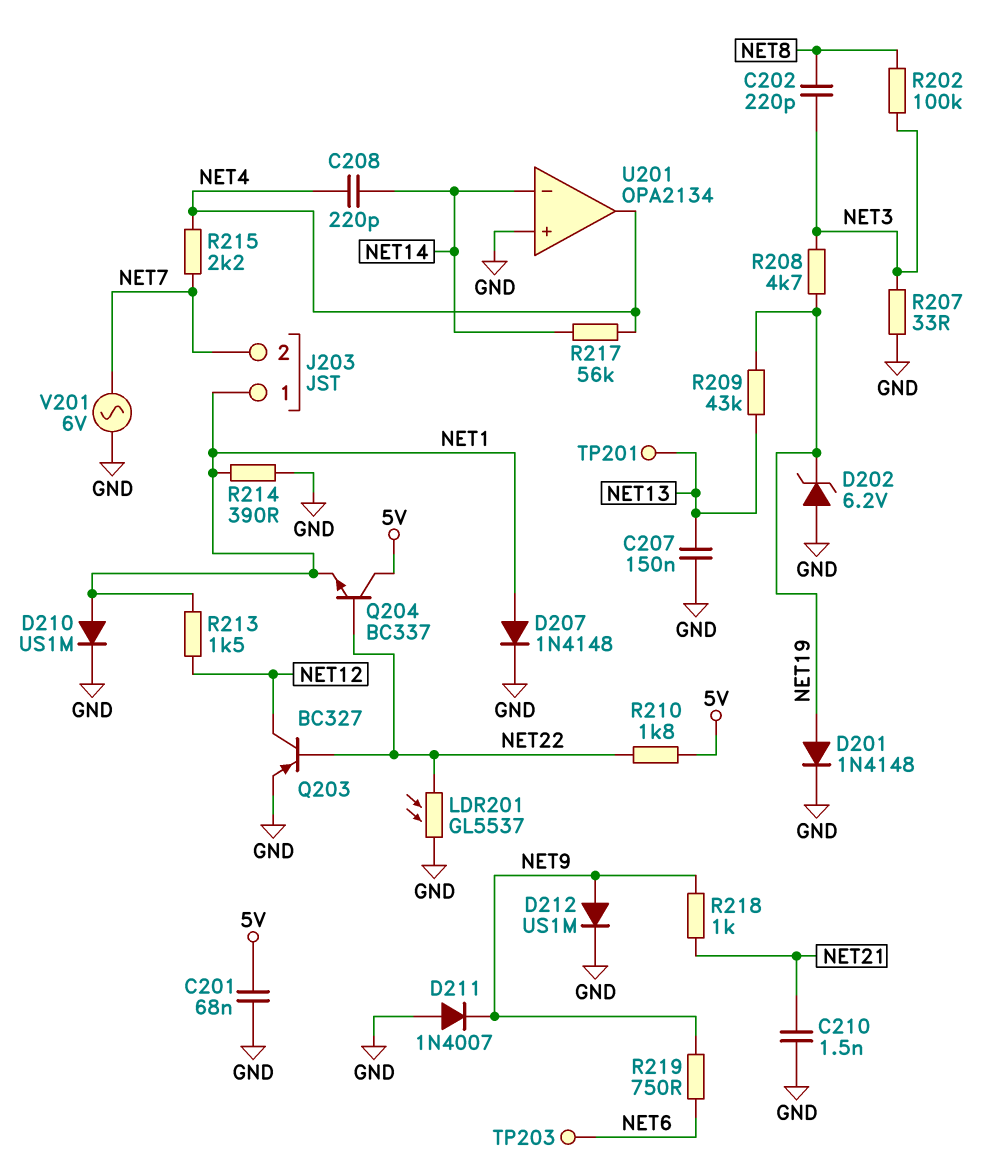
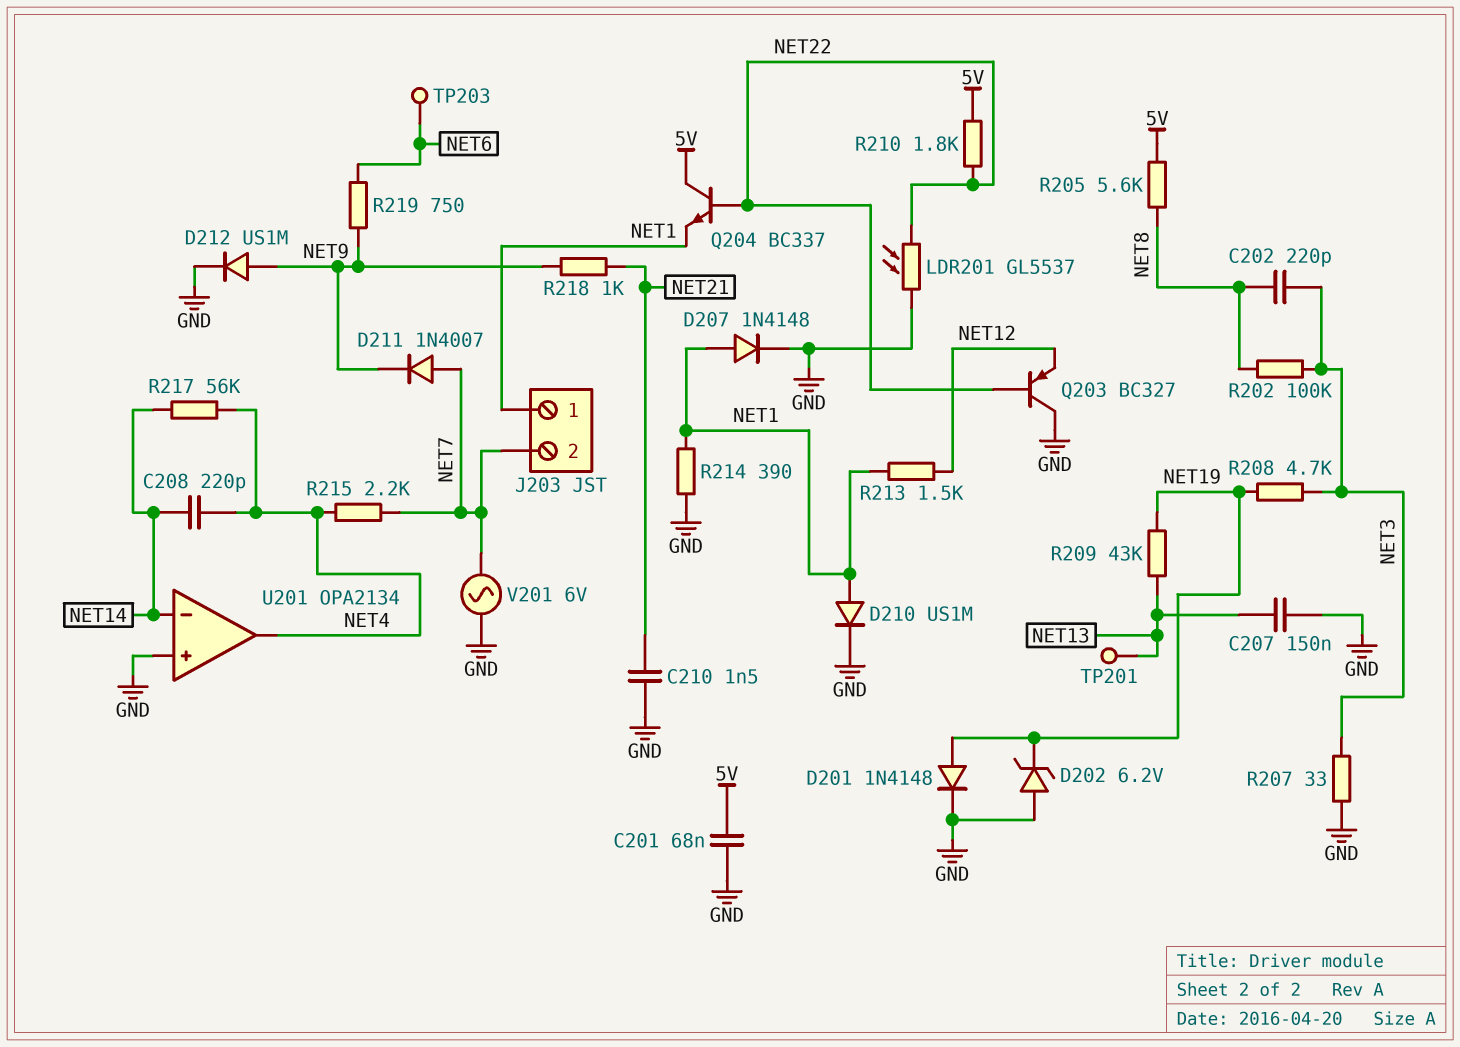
D211: diode 1N4007 (A GND, K NET9) -> diode 1N4007 (A NET7, K NET9)
Q203: PNP BC327 (B NET22, C NET12, E GND) -> PNP BC327 (B NET22, C GND, E NET12)
R205: none -> 5.6k (5V, NET8)

